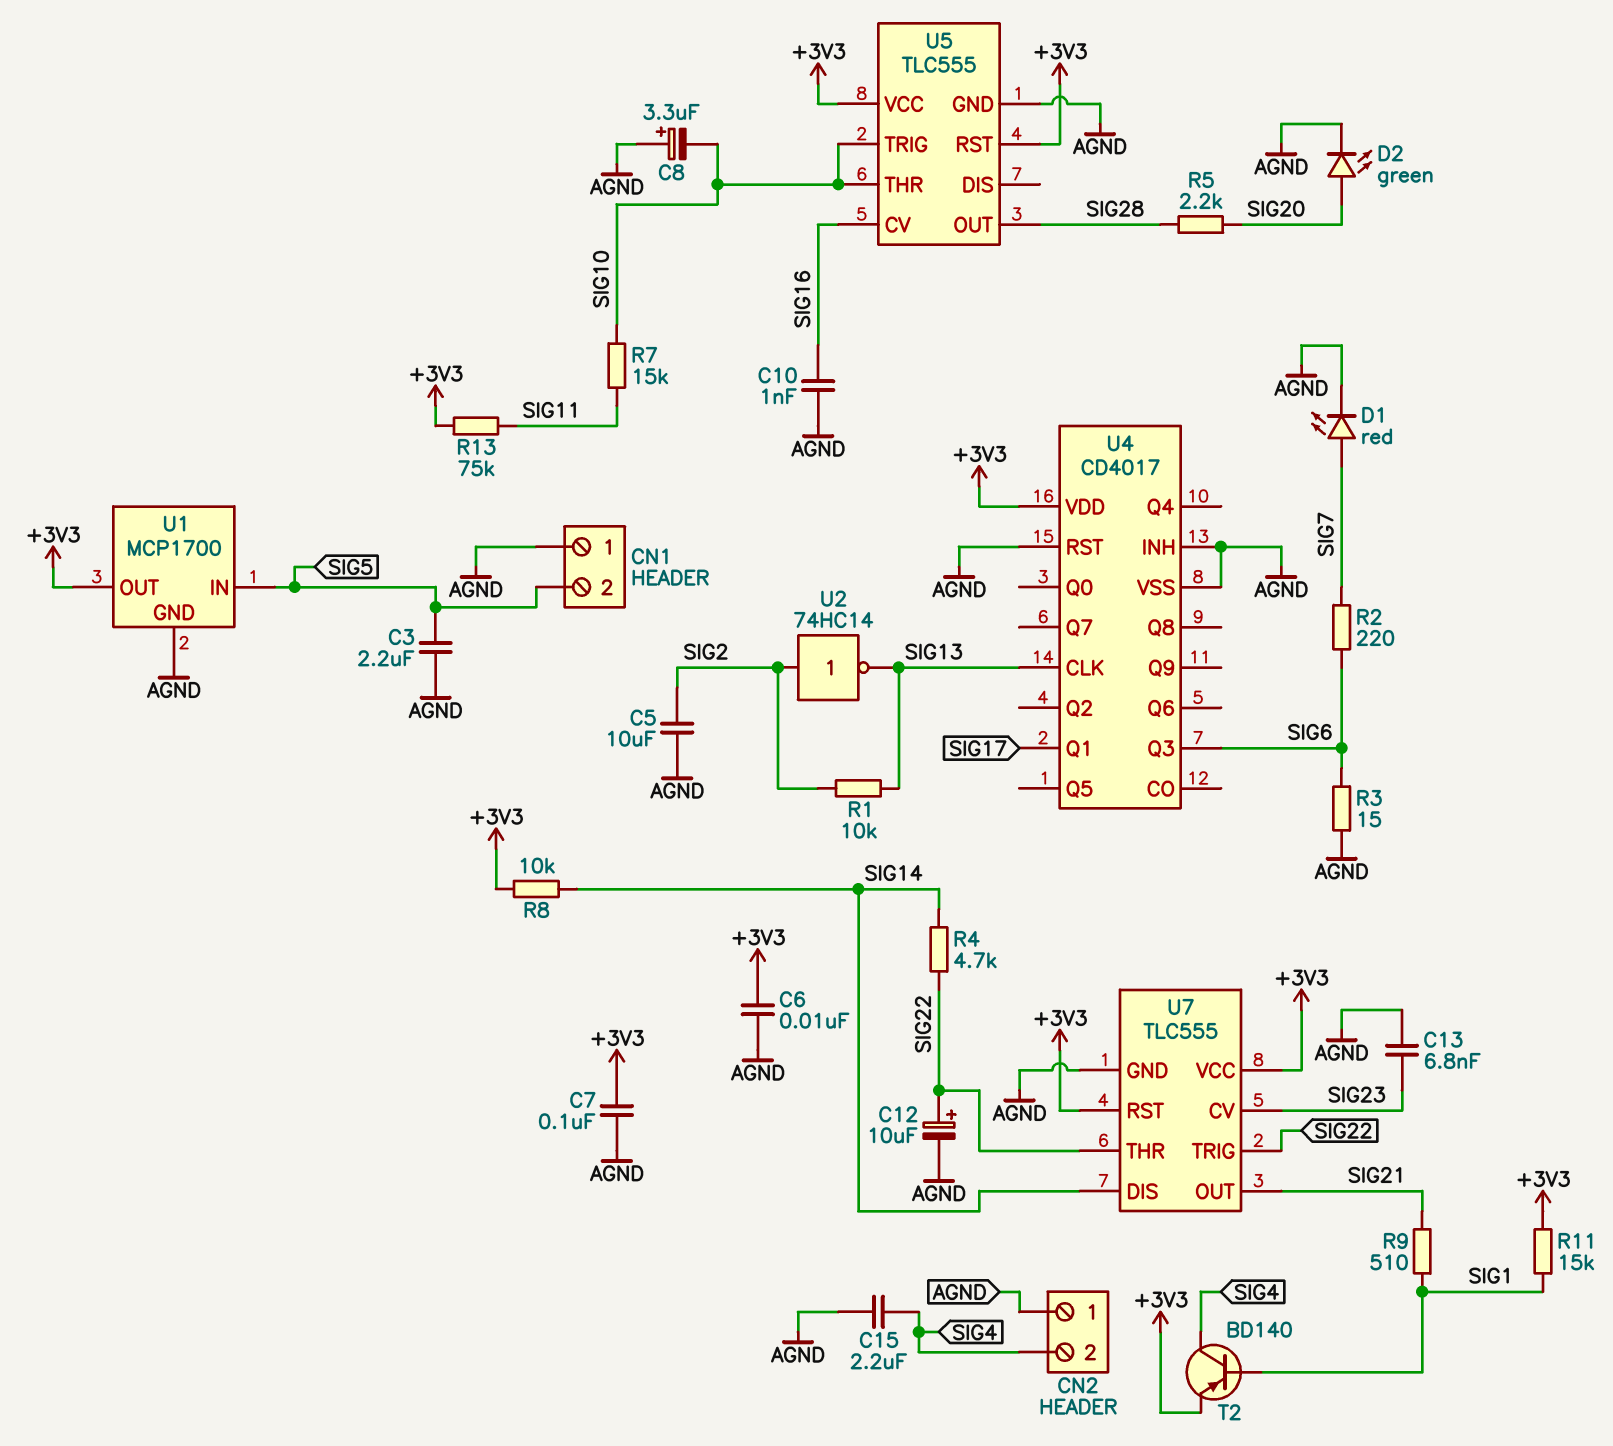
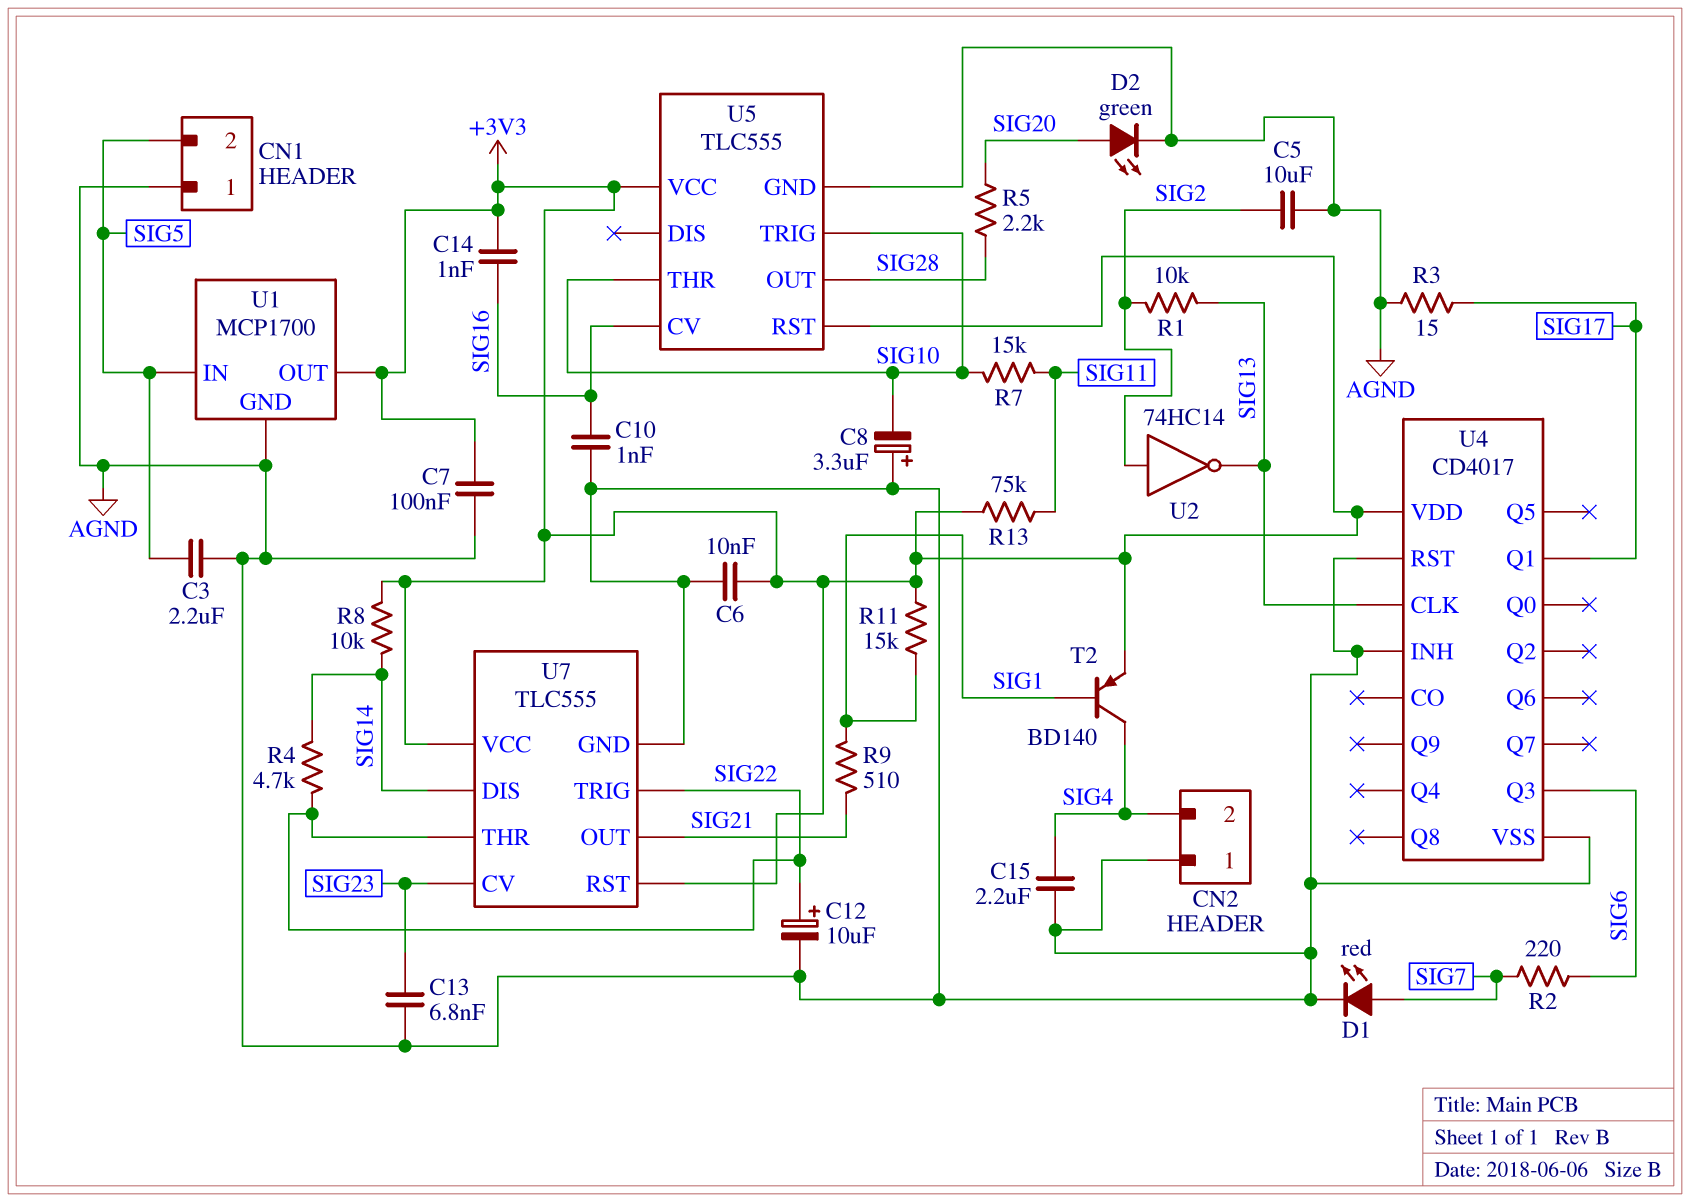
C14: none -> 1nF (+3V3, SIG16)
R3: 15 (AGND, SIG6) -> 15 (AGND, SIG17)

